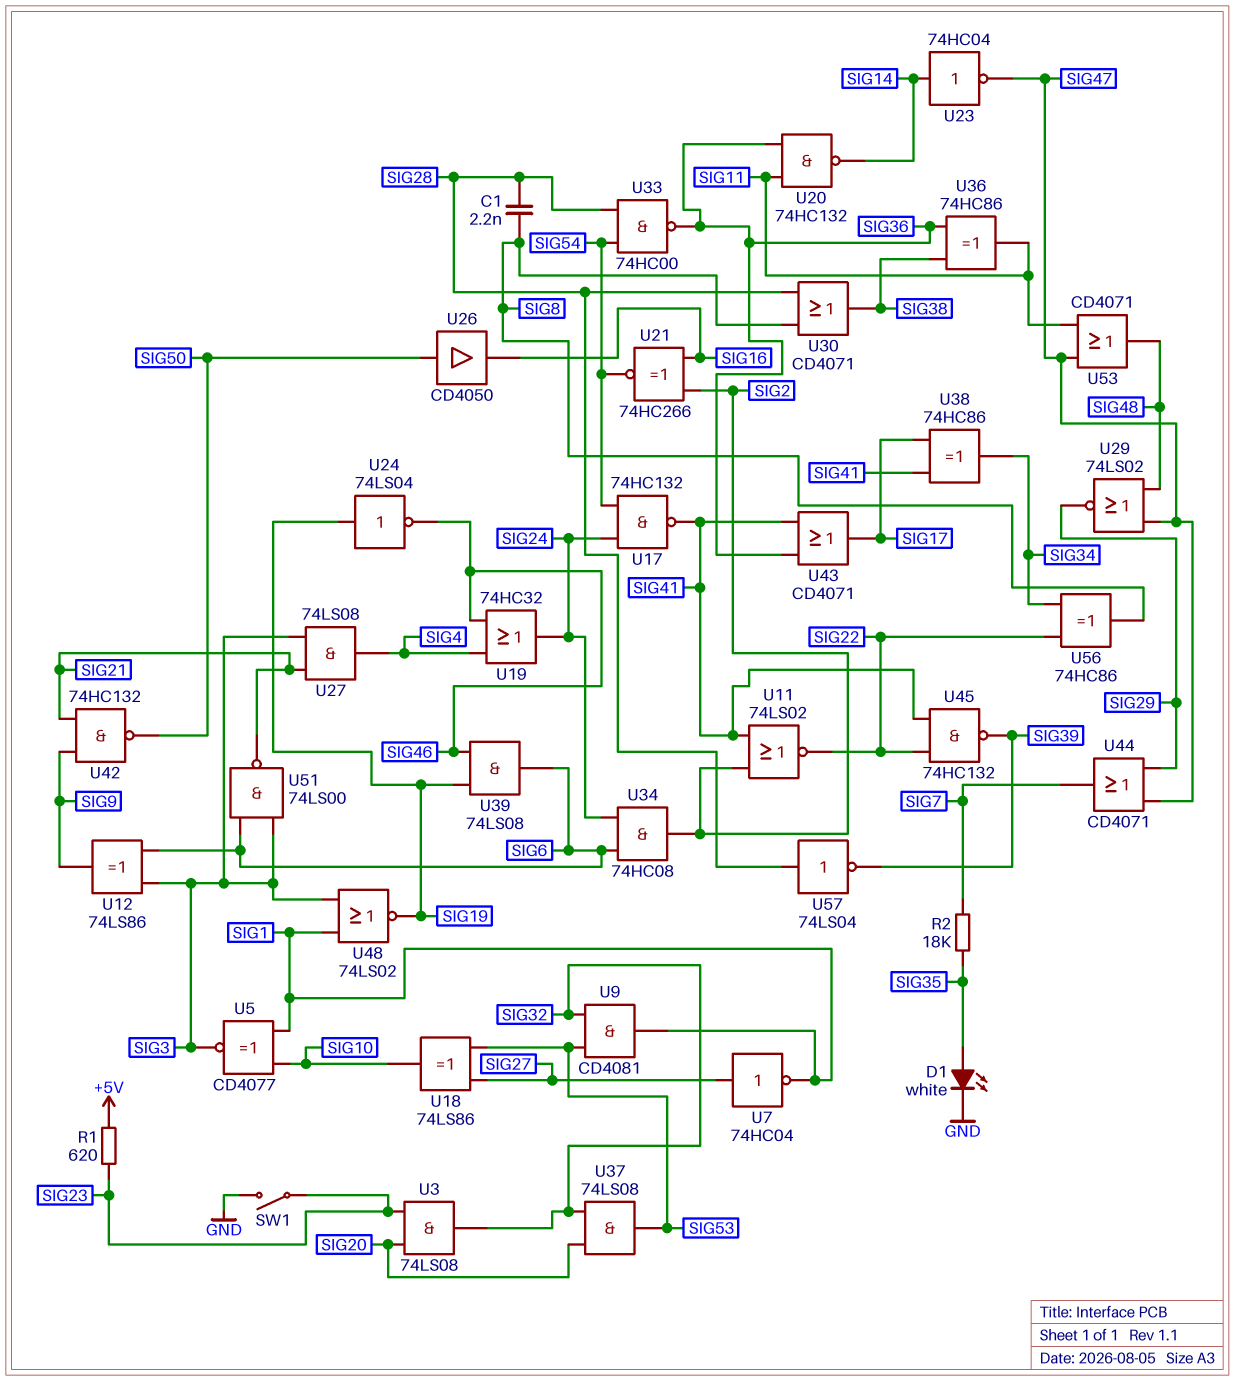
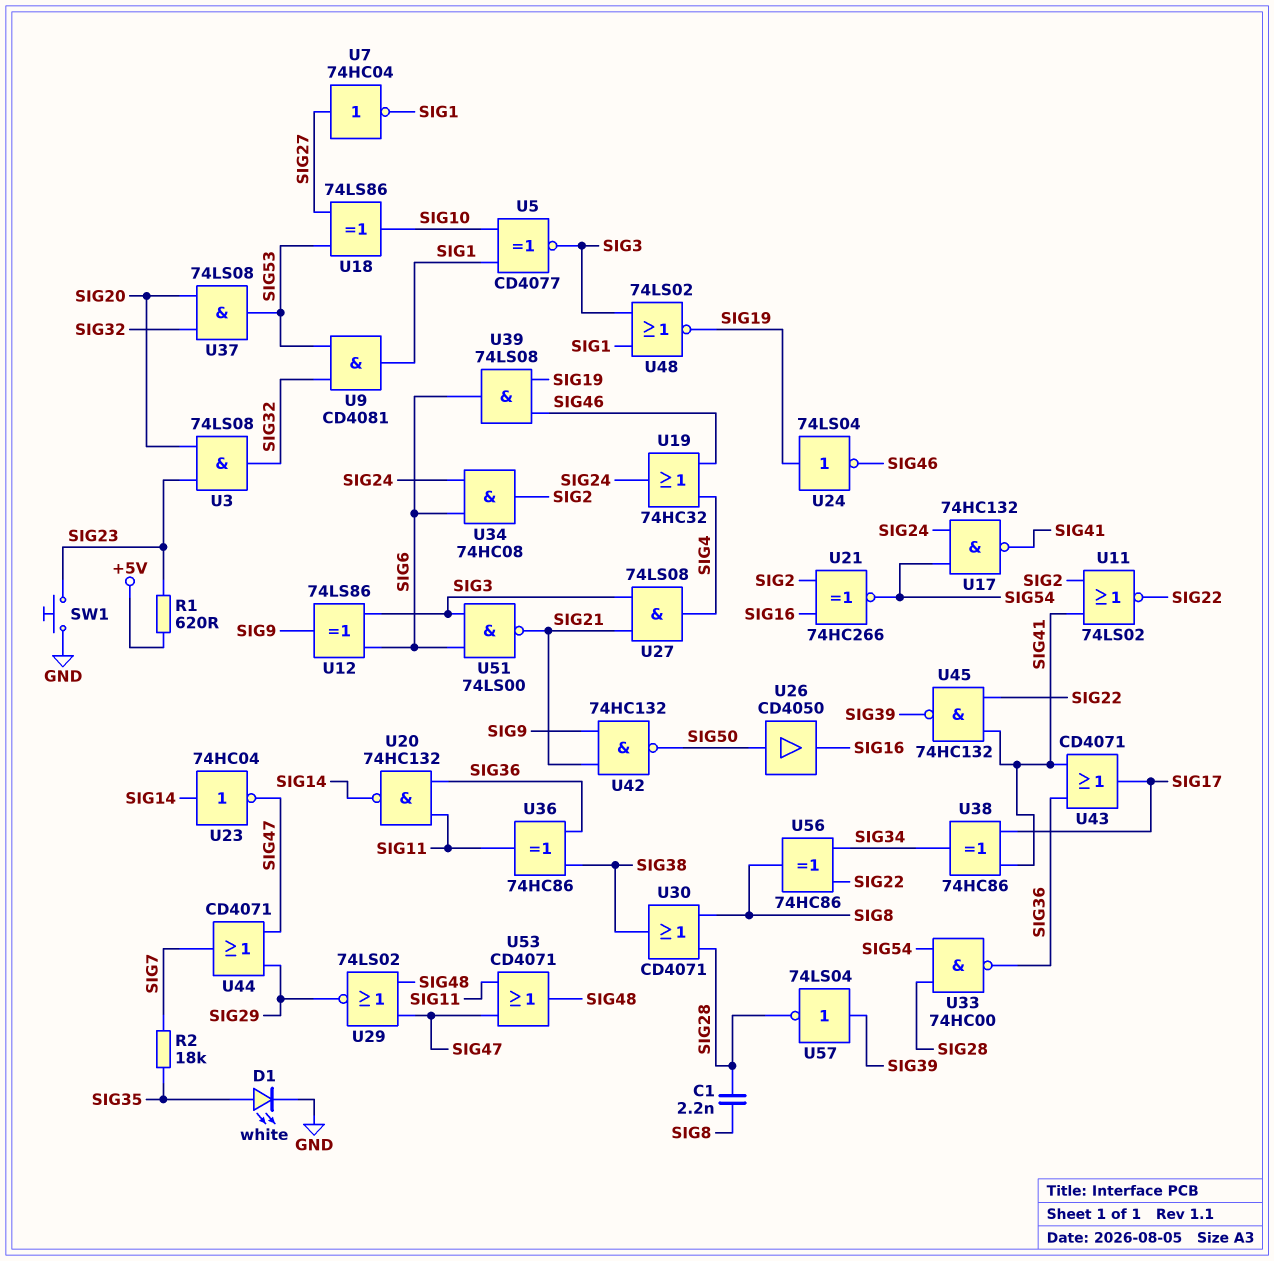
SW1: switch (GND, SIG23) -> button (GND, SIG23)
U57: NOT 74LS04 (in SIG28, out SIG39) -> NOT 74LS04 (in SIG39, out SIG28)

